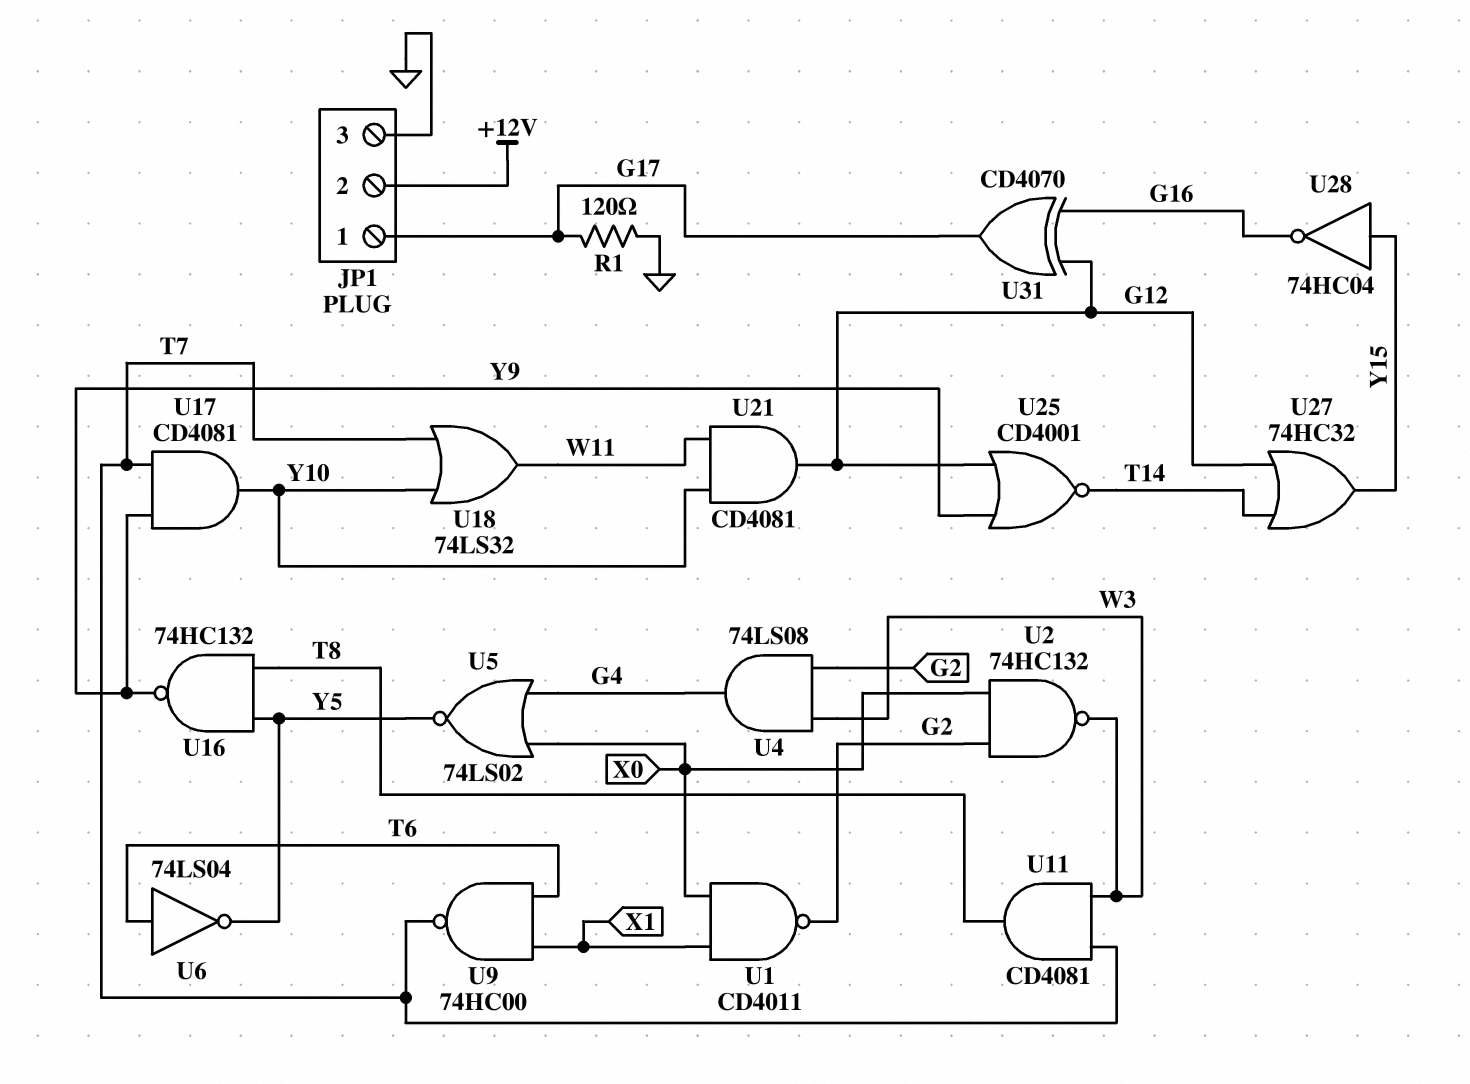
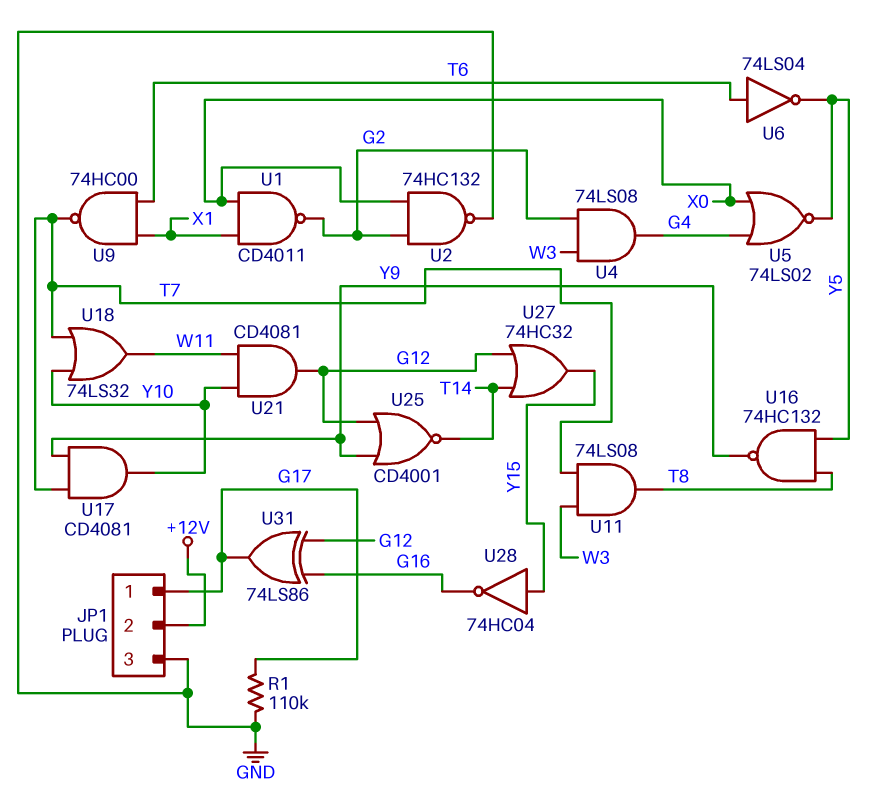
R1: 120 (G17, GND) -> 110k (G17, GND)
U2: NAND 74HC132 (in G2, in X0, out W3) -> NAND 74HC132 (in G2, in X0, out GND)
U11: AND CD4081 (in T7, in W3, out T8) -> AND 74LS08 (in T7, in W3, out T8)
U31: XOR CD4070 (in G12, in G16, out G17) -> XOR 74LS86 (in G12, in G16, out G17)

